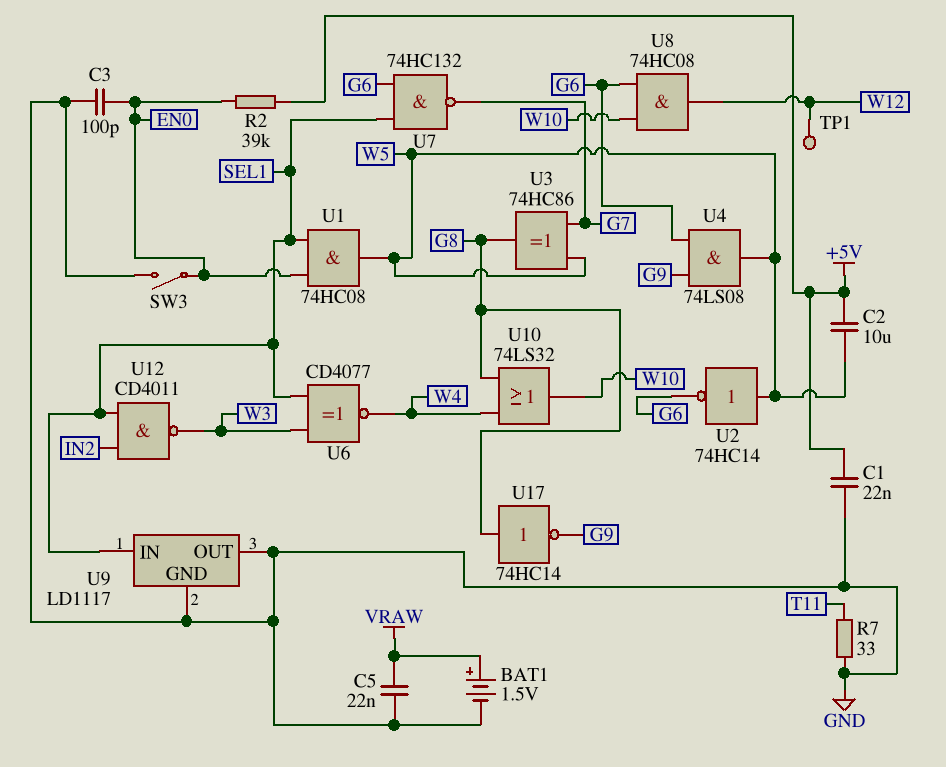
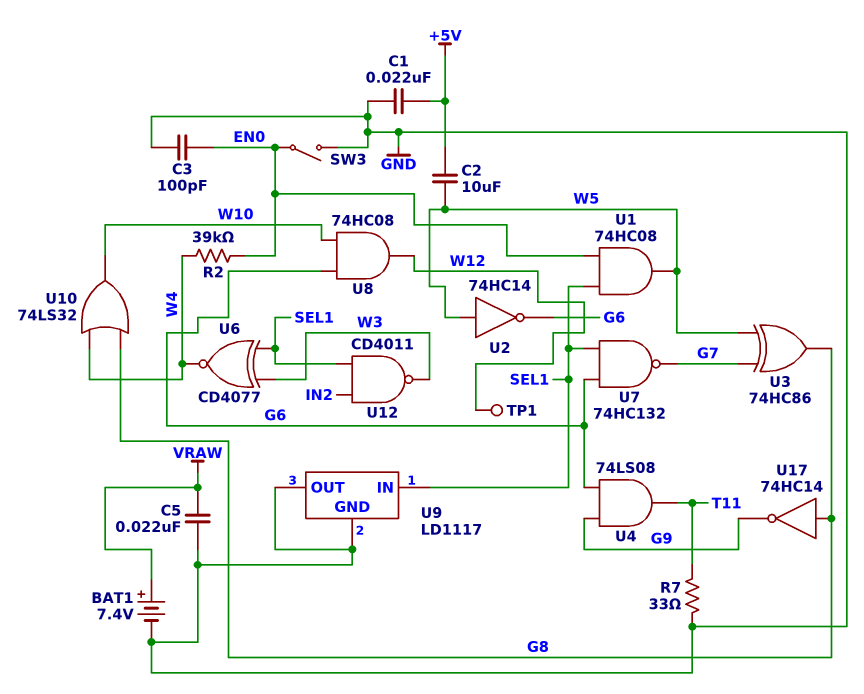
BAT1: 1.5V (plus VRAW, minus GND) -> 7.4V (plus VRAW, minus GND)
R2: 39k (+5V, EN0) -> 39k (EN0, W4)
U4: AND 74LS08 (in G6, in G9, out W5) -> AND 74LS08 (in G6, in G9, out T11)

